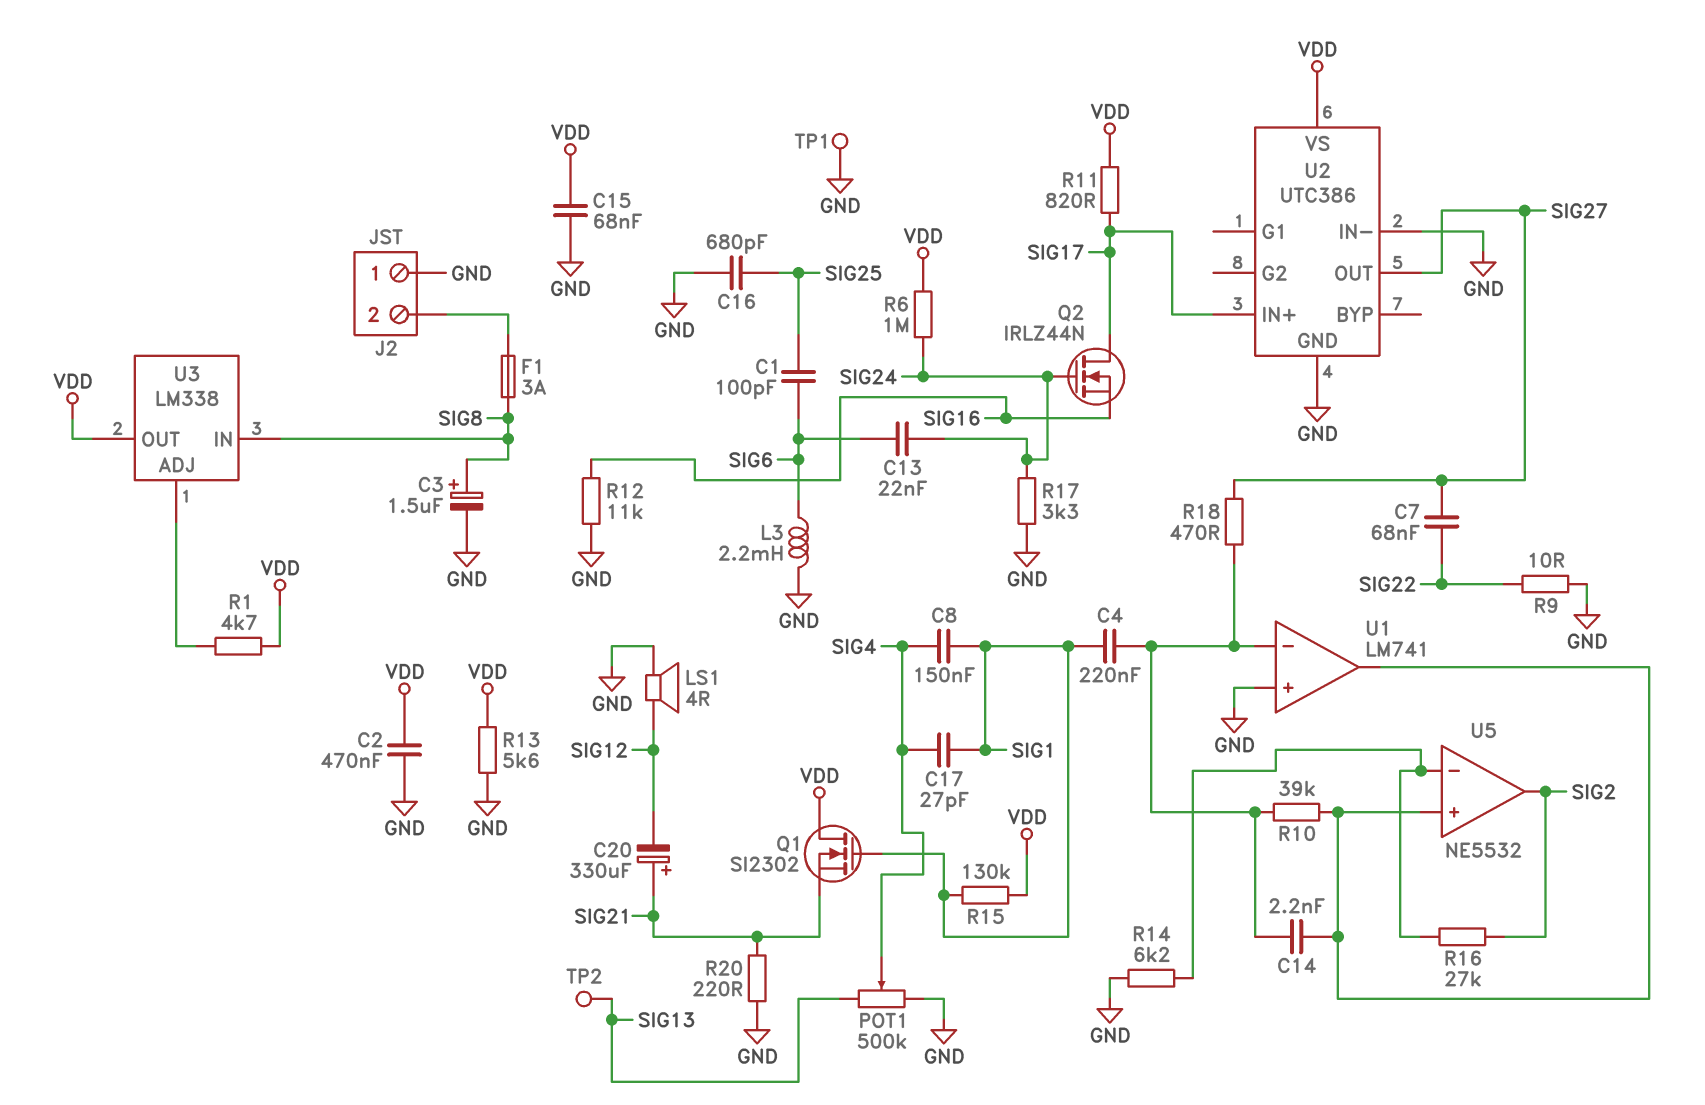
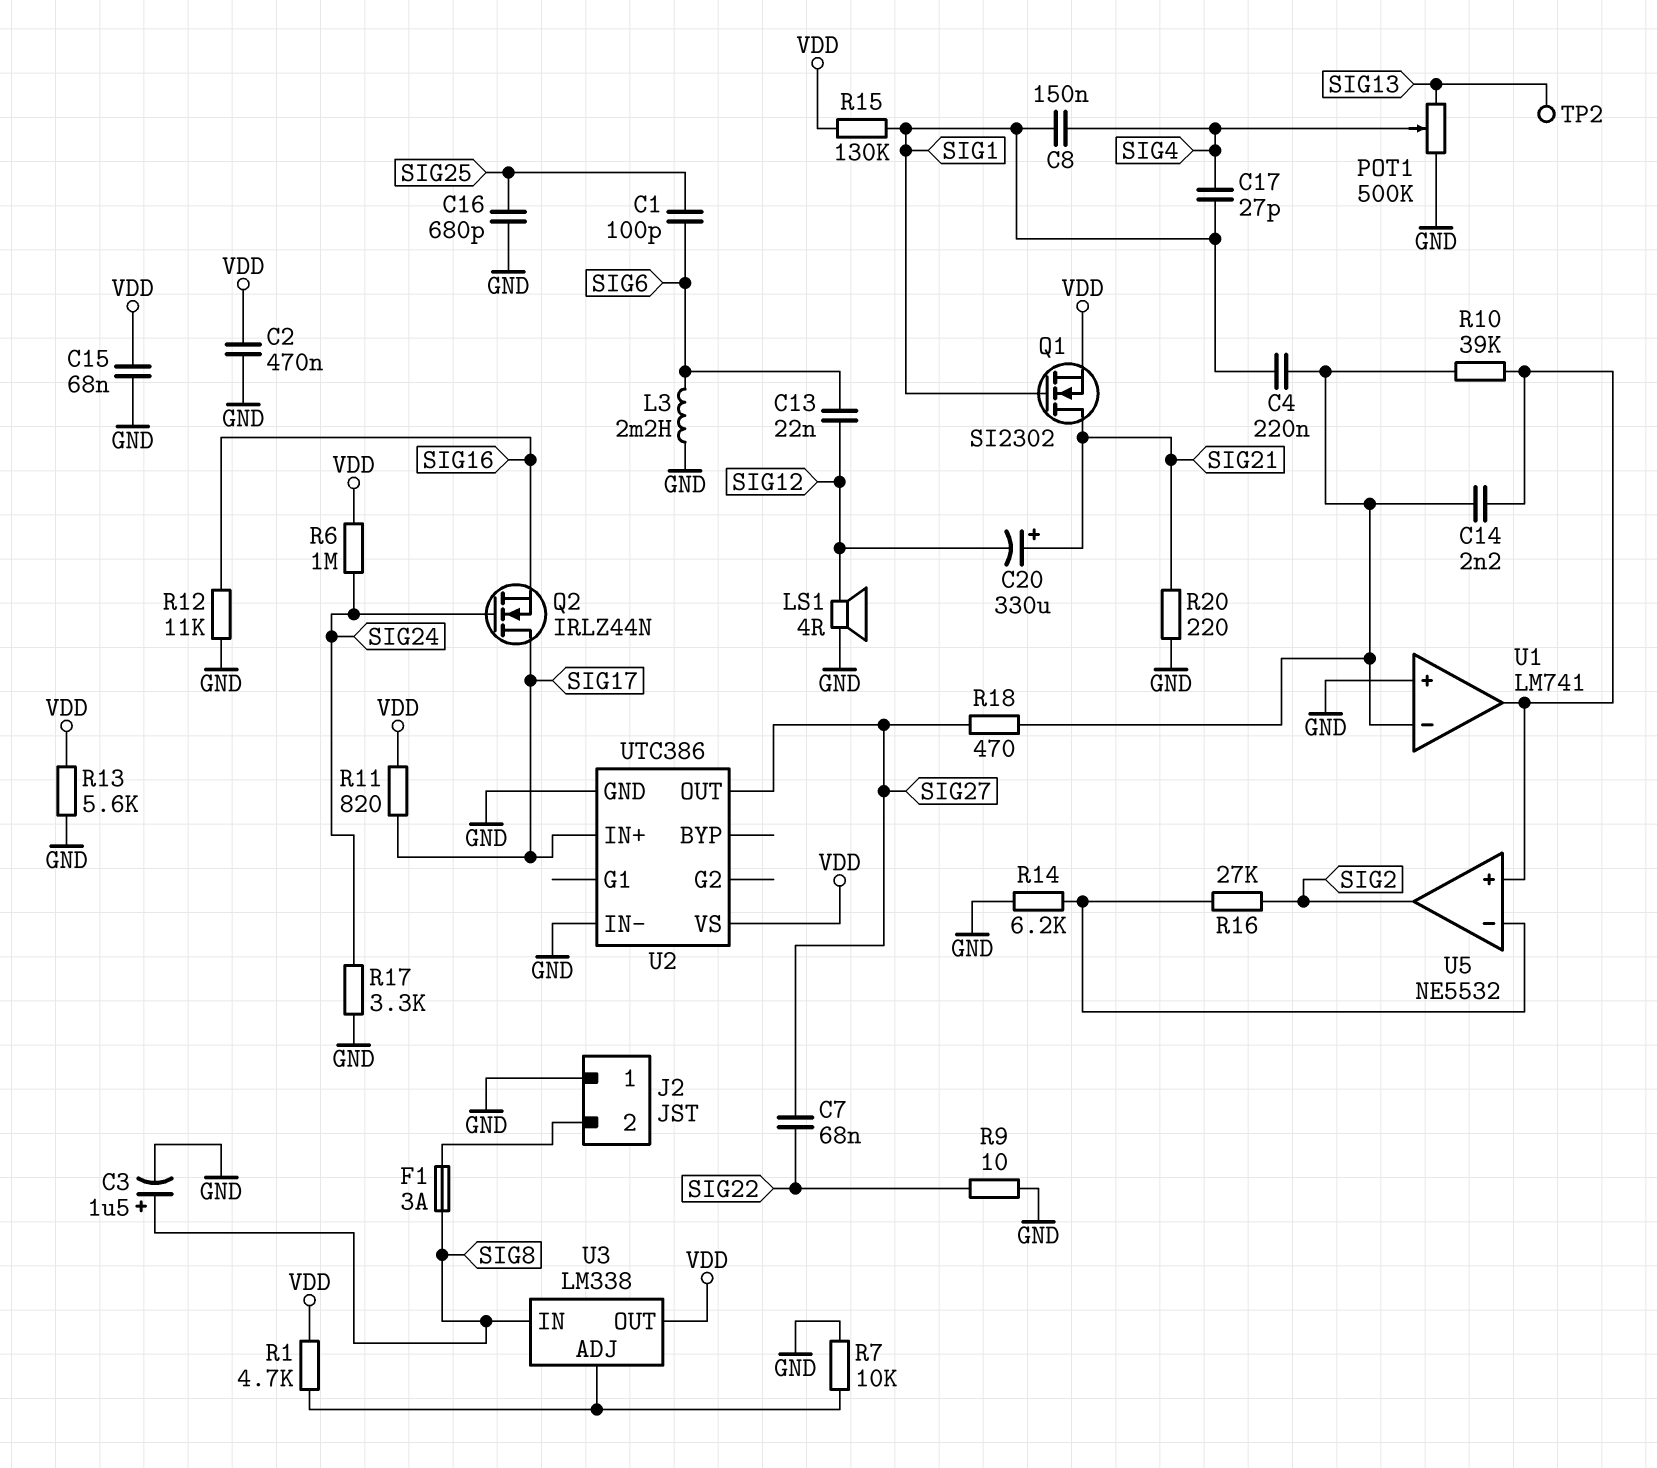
C13: 22nF (SIG6, SIG24) -> 22nF (SIG6, SIG12)
Q1: NMOS SI2302 (G SIG1, D VDD, S SIG21) -> NMOS SI2302 (G SIG1, D SIG21, S VDD)
R7: none -> 10k (GND, U3/ADJ)
TP1: test point (GND) -> none

